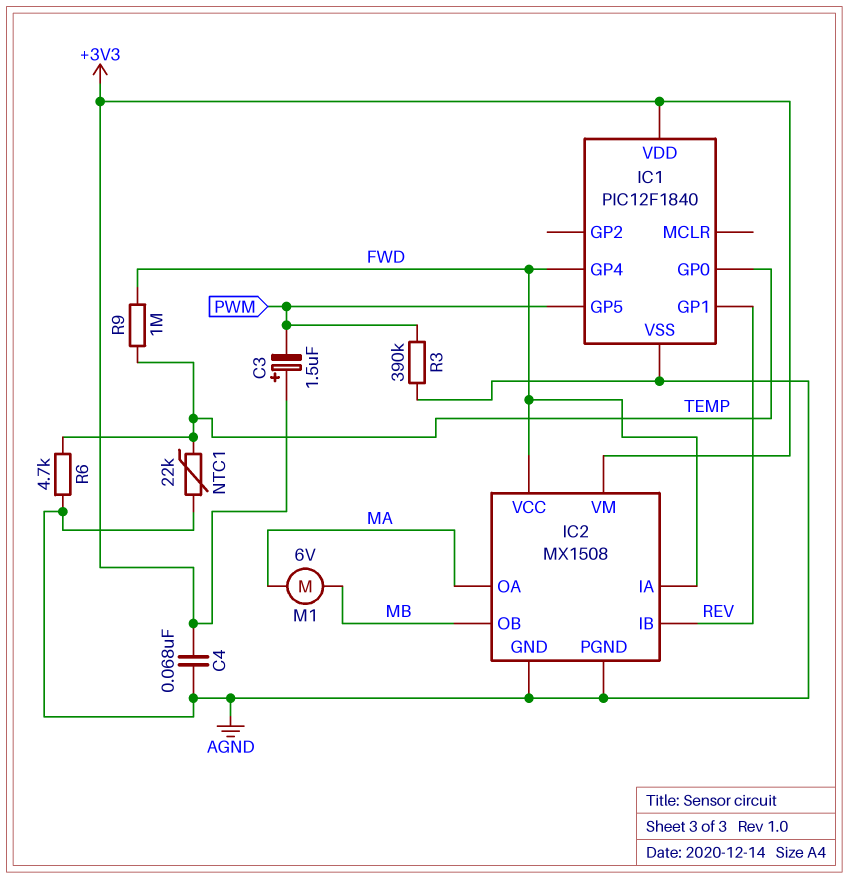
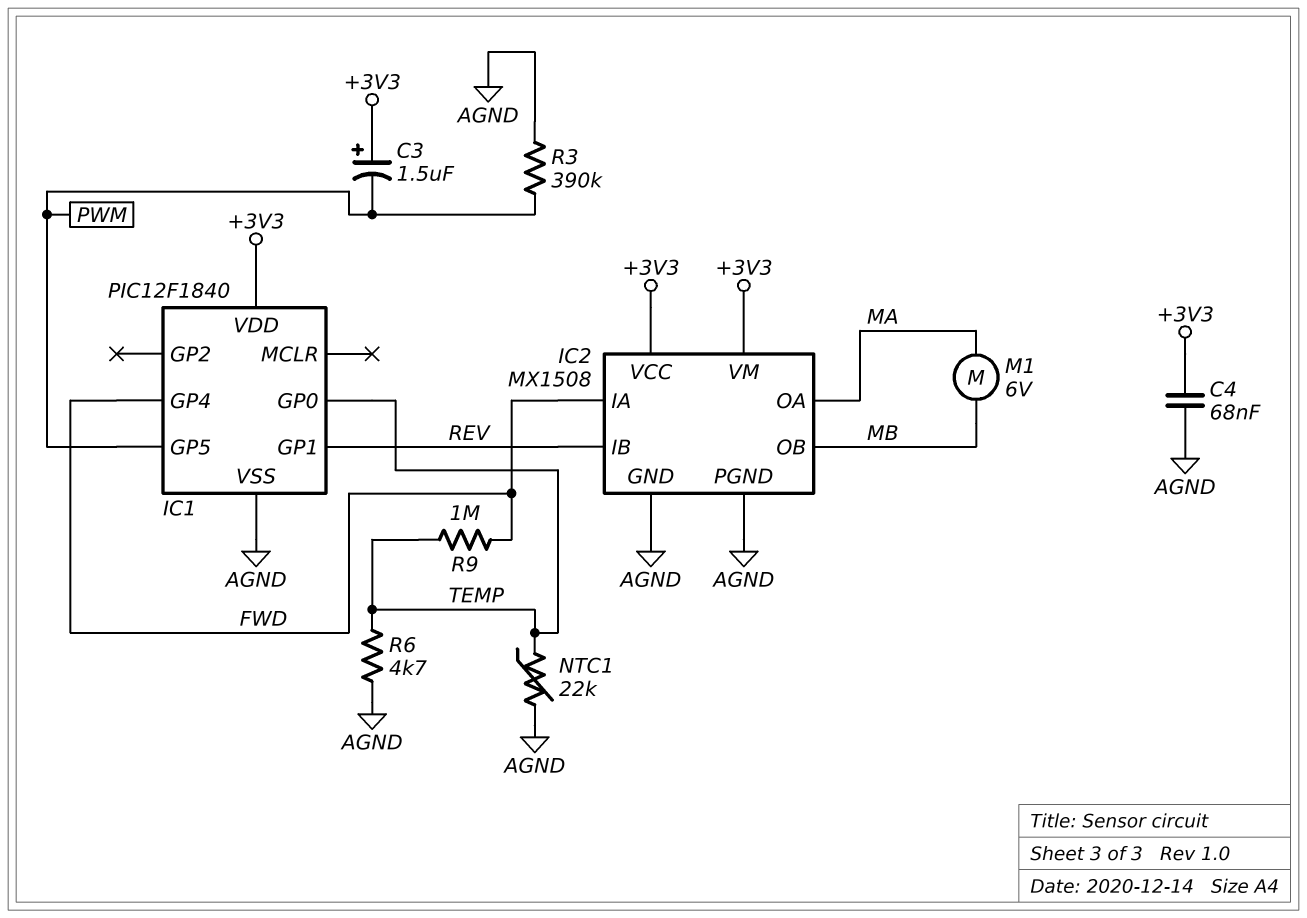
IC2 pin VCC: FWD -> +3V3

